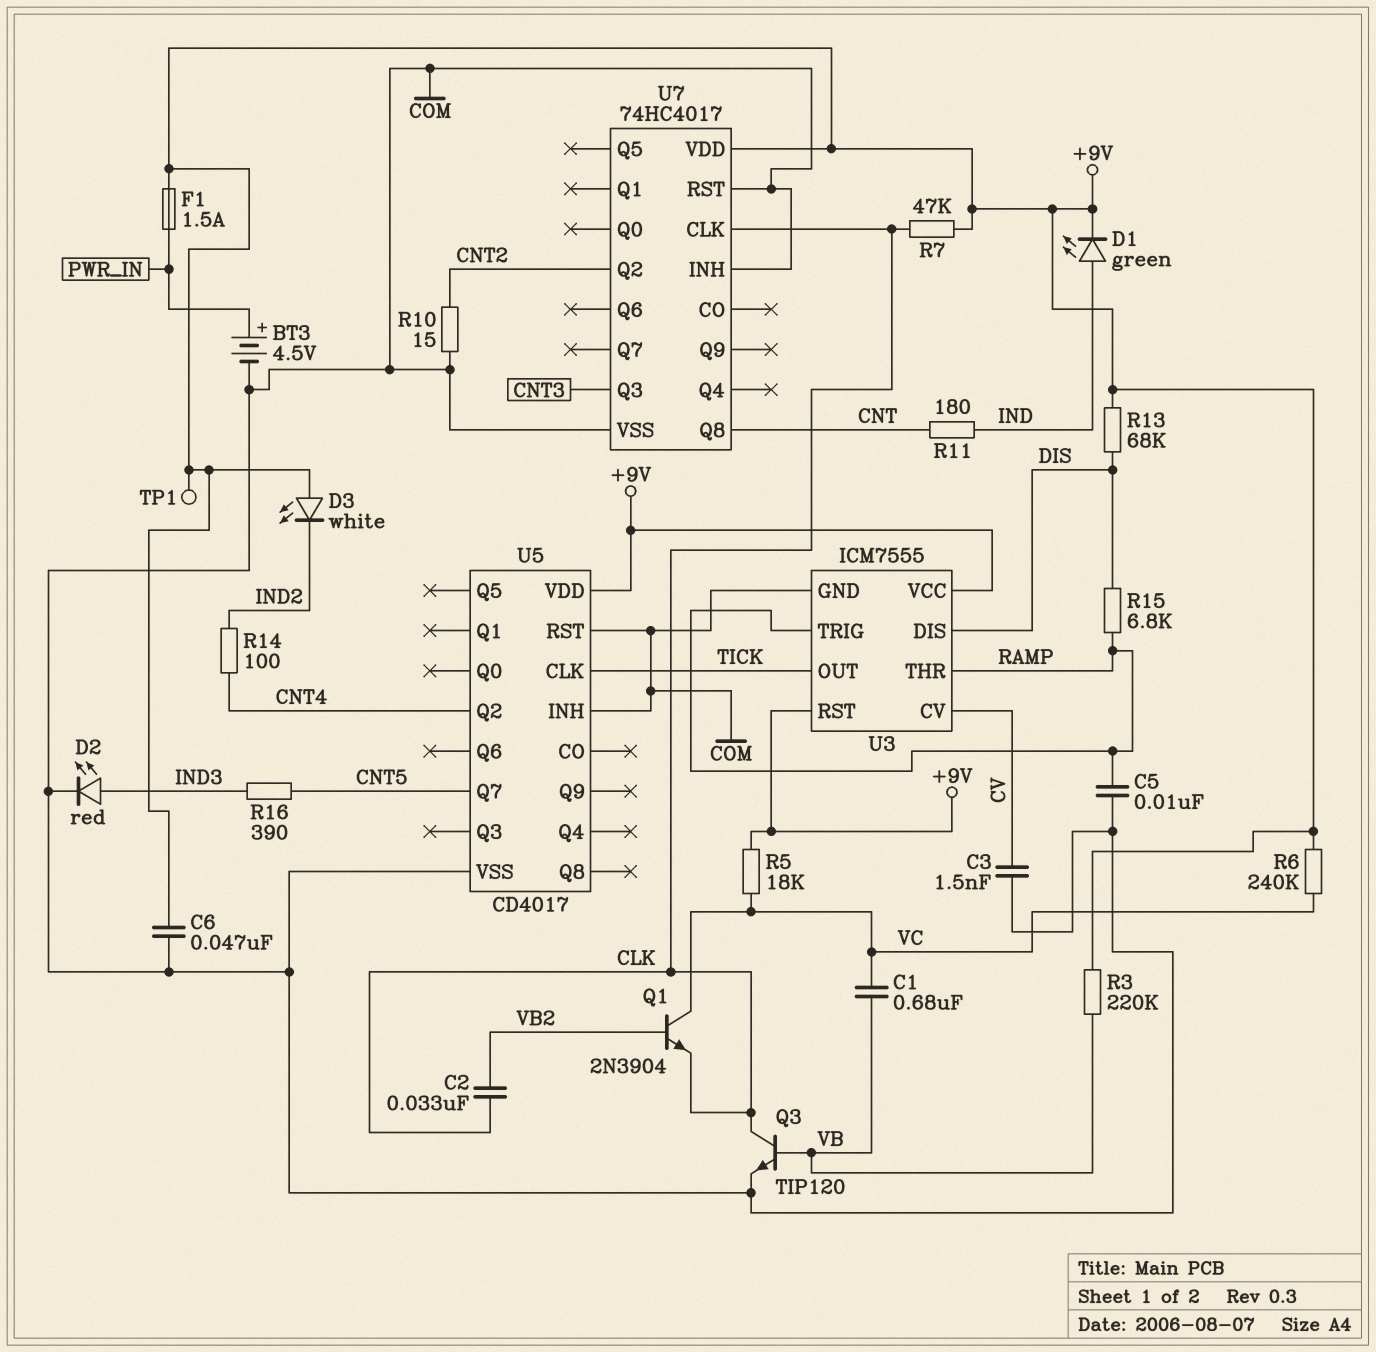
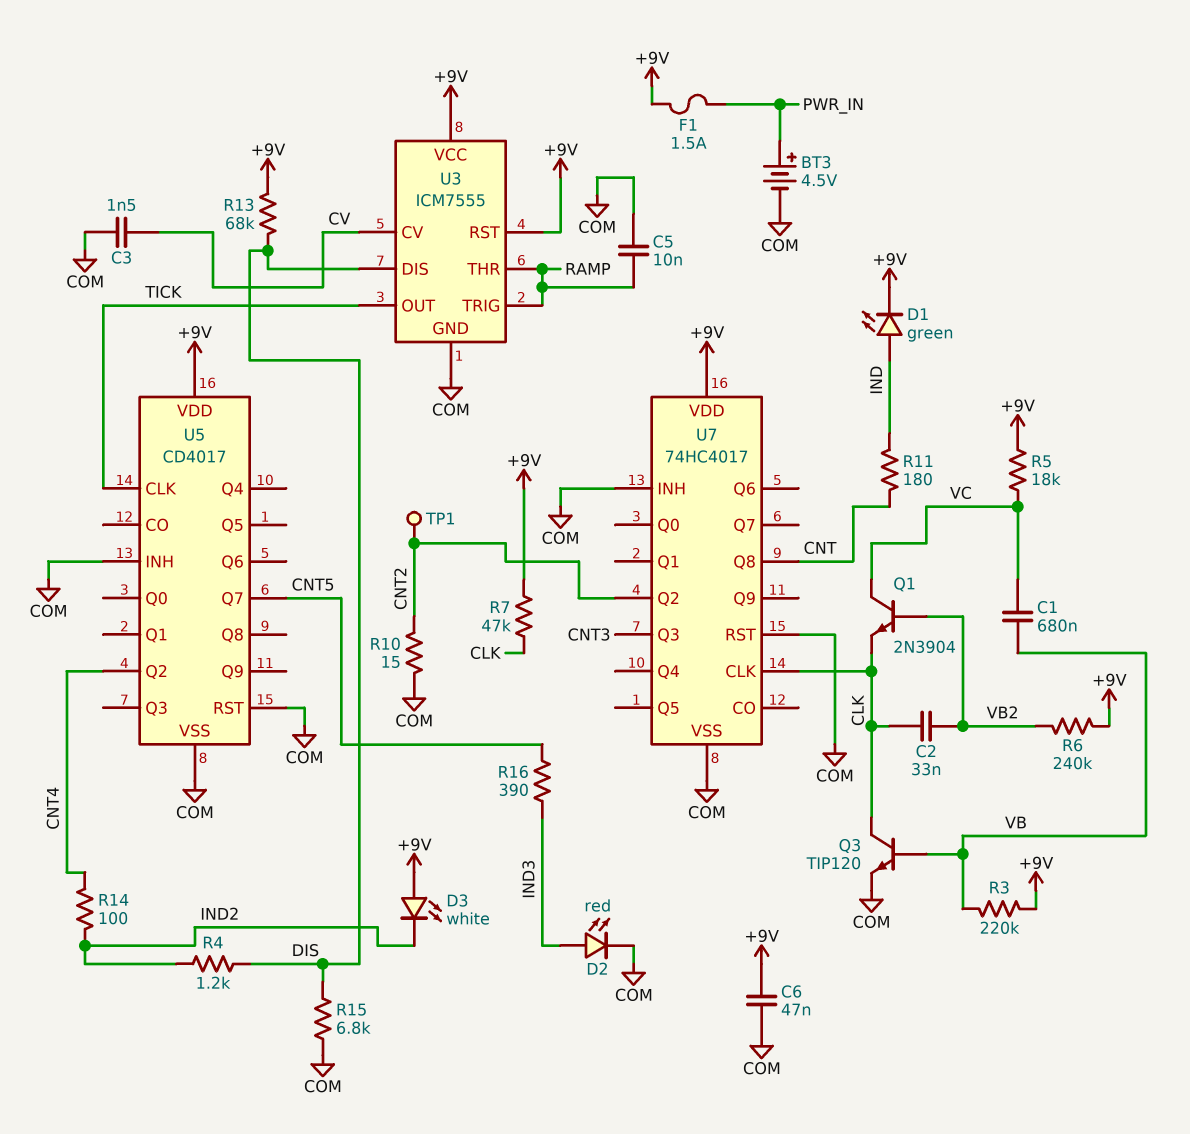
R4: none -> 1.2k (DIS, IND2)
R6: 240k (+9V, VC) -> 240k (+9V, VB2)
R15: 6.8k (DIS, RAMP) -> 6.8k (COM, DIS)
TP1: test point (+9V) -> test point (CNT2)

